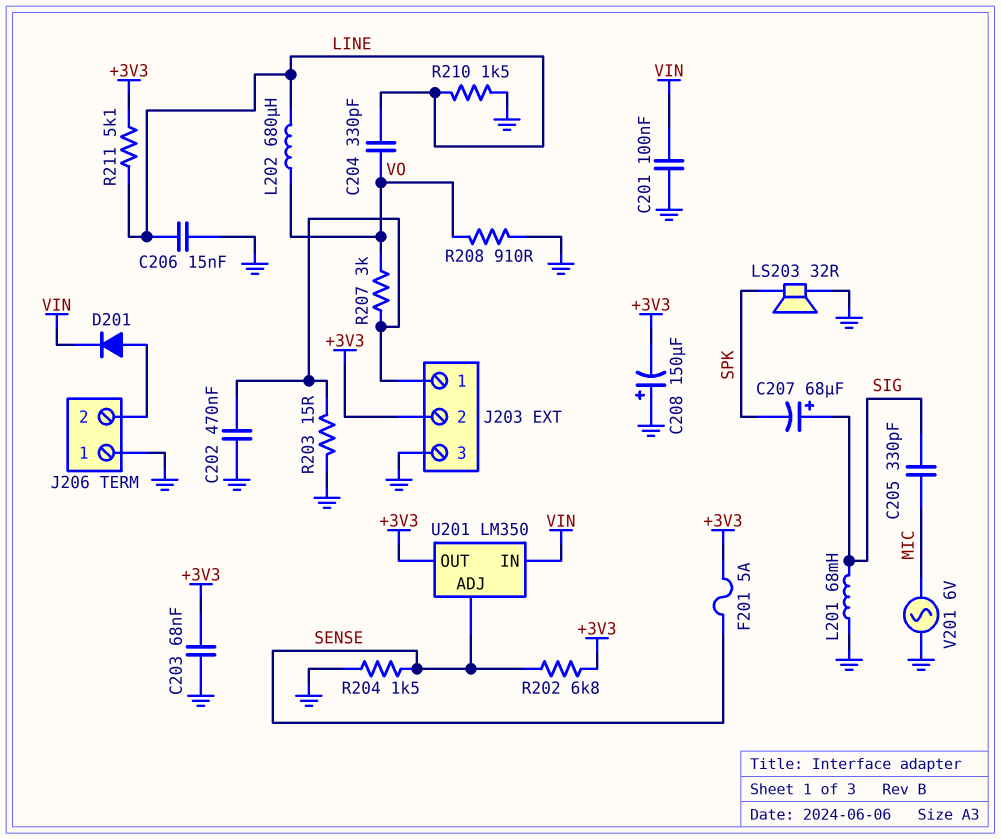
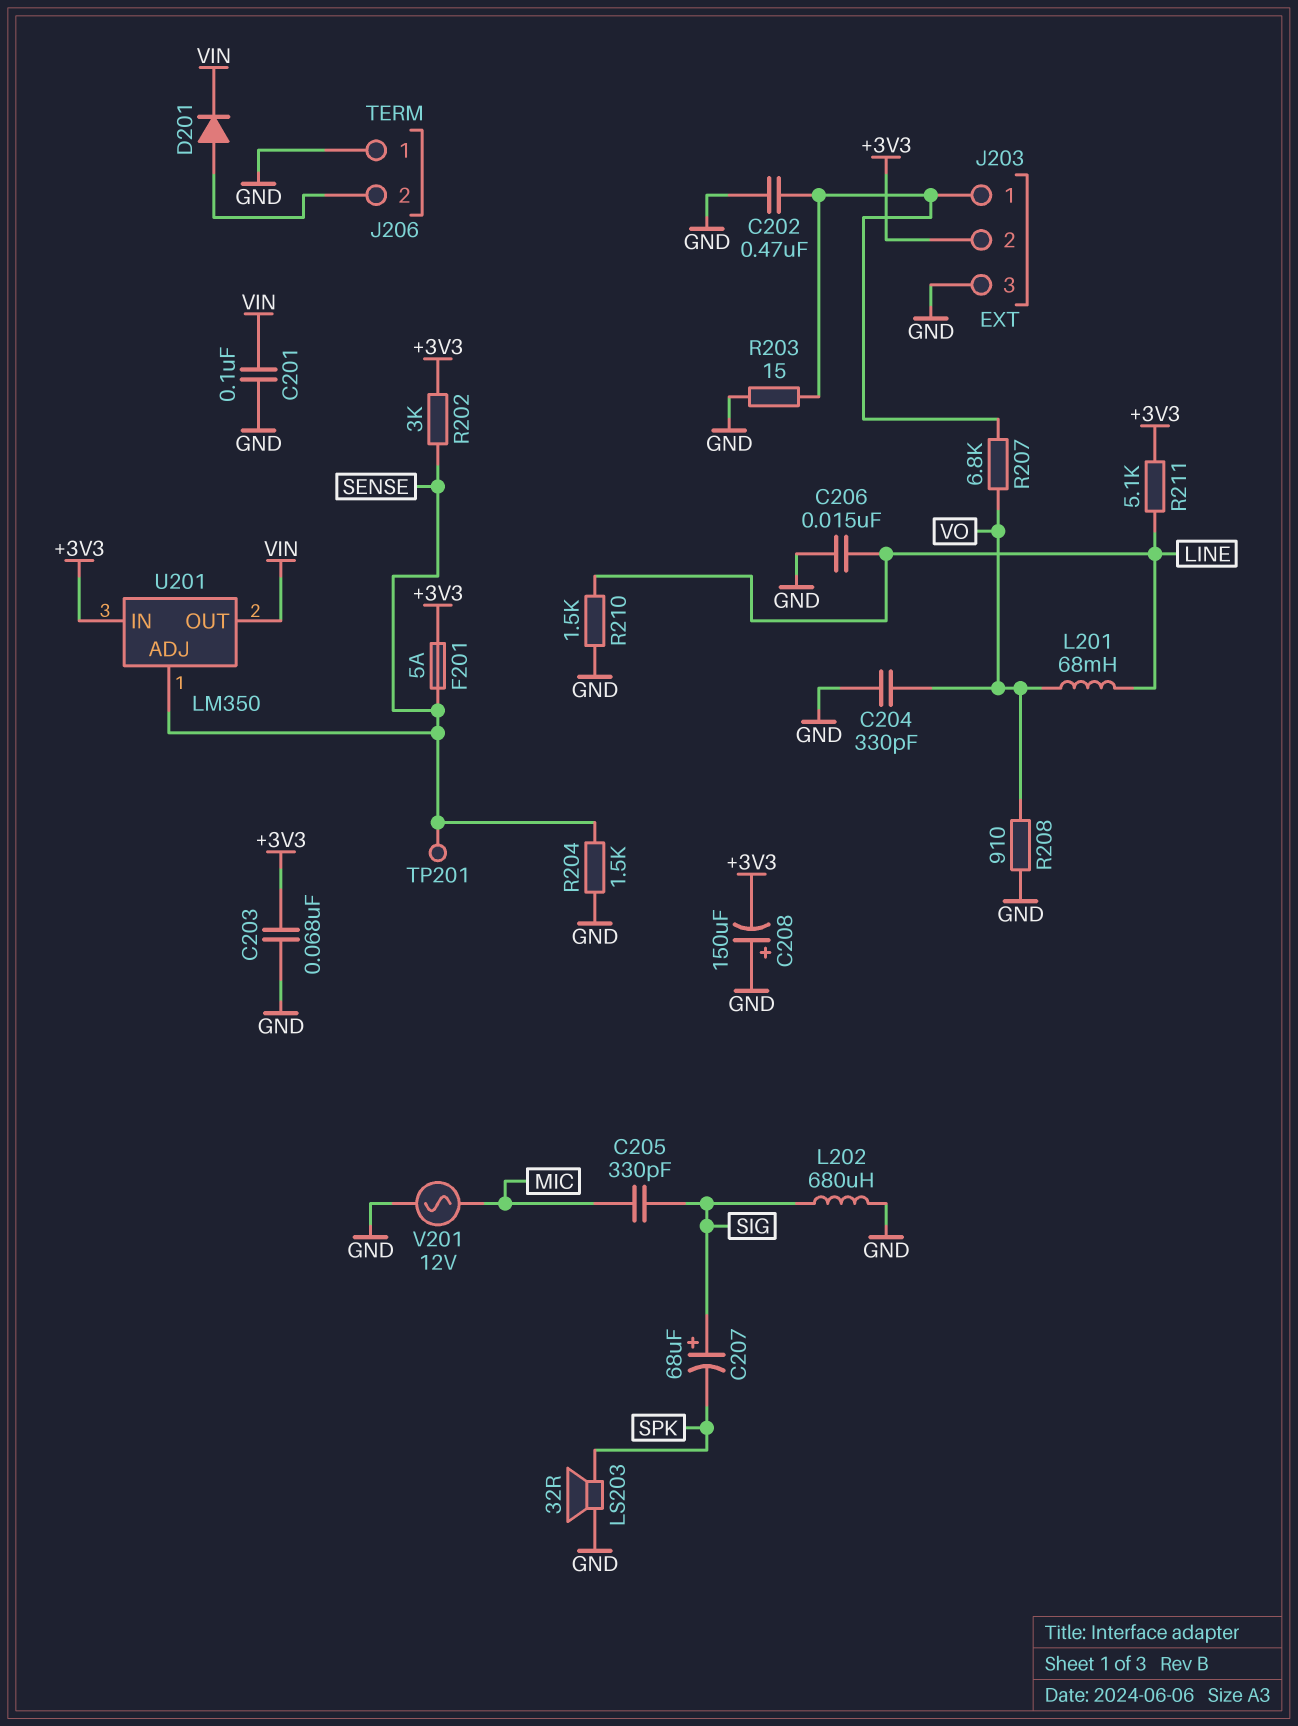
C204: 330pF (LINE, VO) -> 330pF (GND, VO)
L201: 68mH (GND, SIG) -> 68mH (LINE, VO)
L202: 680uH (LINE, VO) -> 680uH (GND, SIG)
R202: 6.8k (+3V3, SENSE) -> 3k (+3V3, SENSE)
R207: 3k (J203/1, VO) -> 6.8k (J203/1, VO)
TP201: none -> test point (SENSE)
U201 pin IN: VIN -> +3V3
U201 pin OUT: +3V3 -> VIN
V201: AC 6V (GND, MIC) -> AC 12V (GND, MIC)

